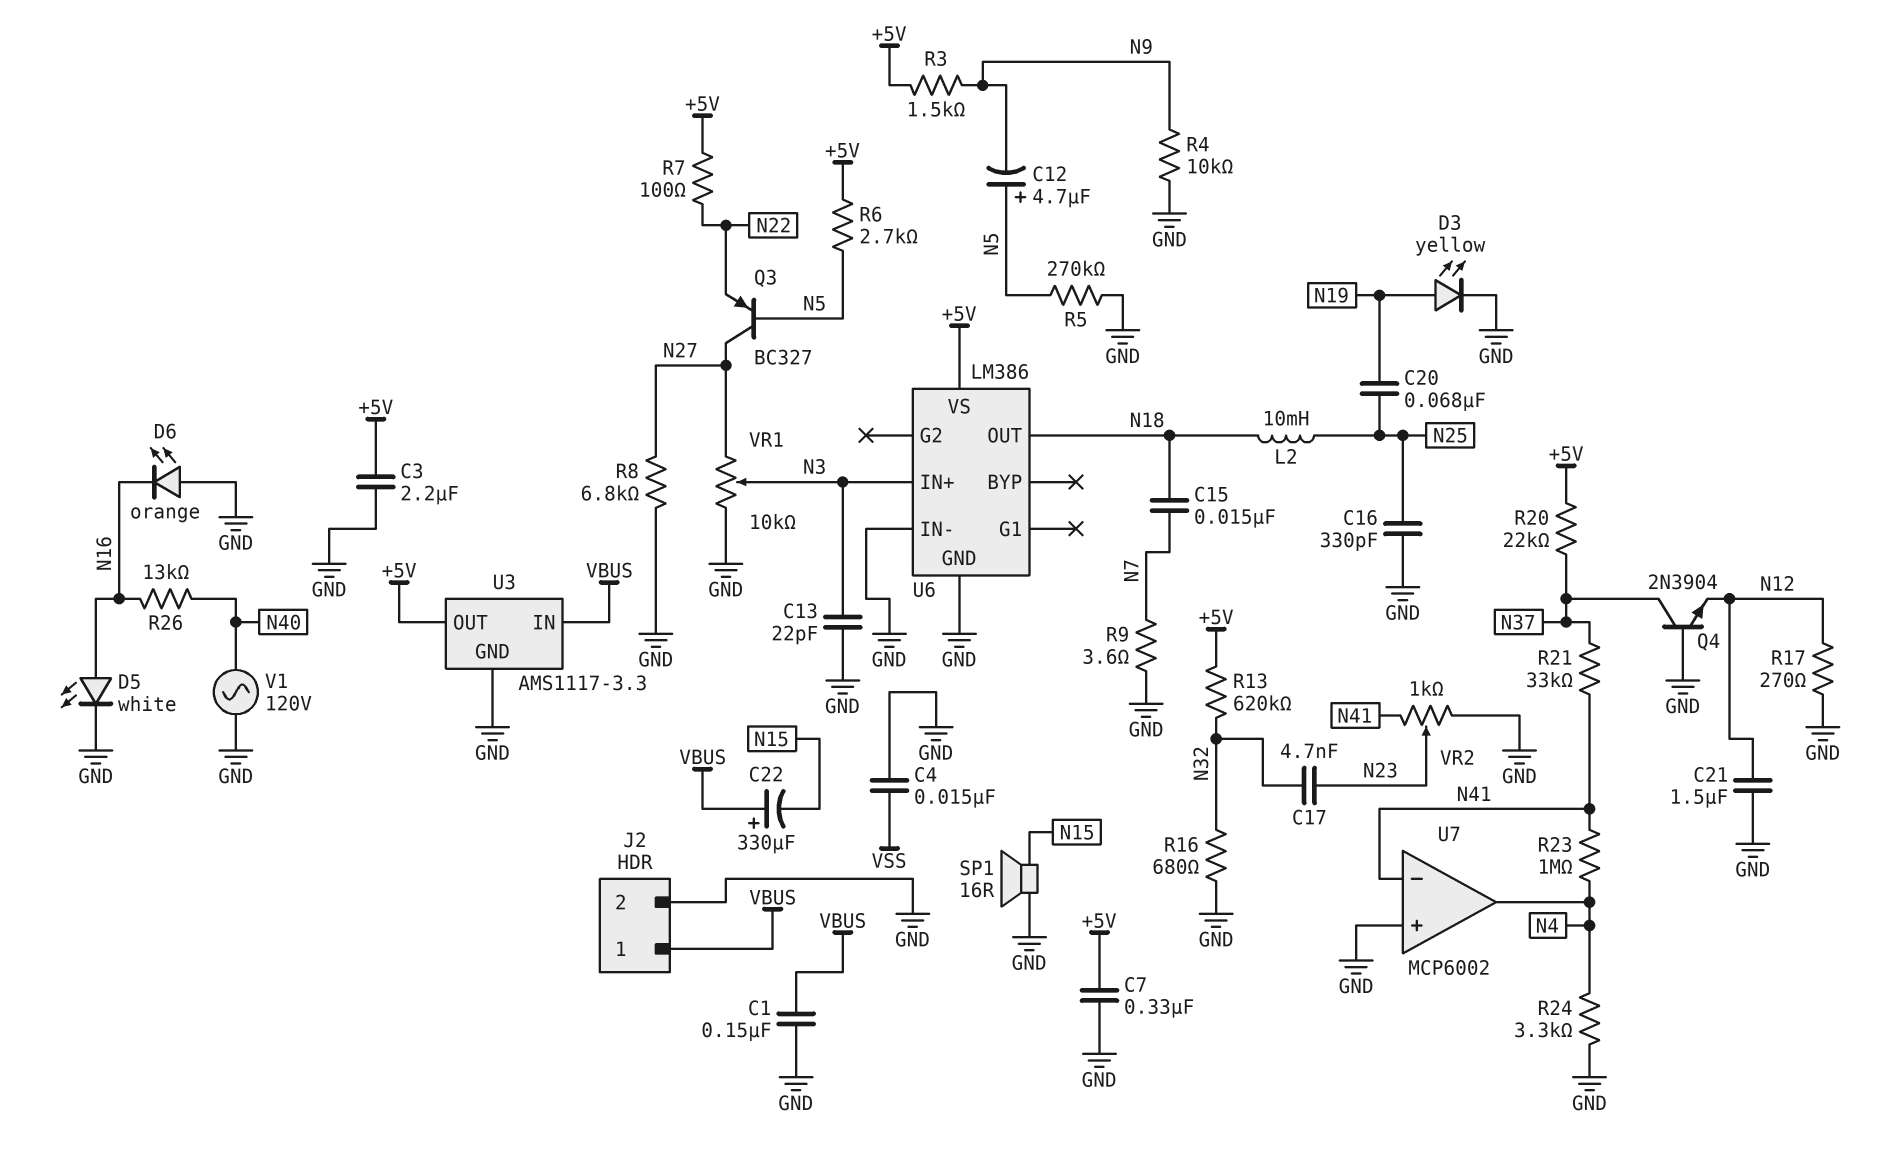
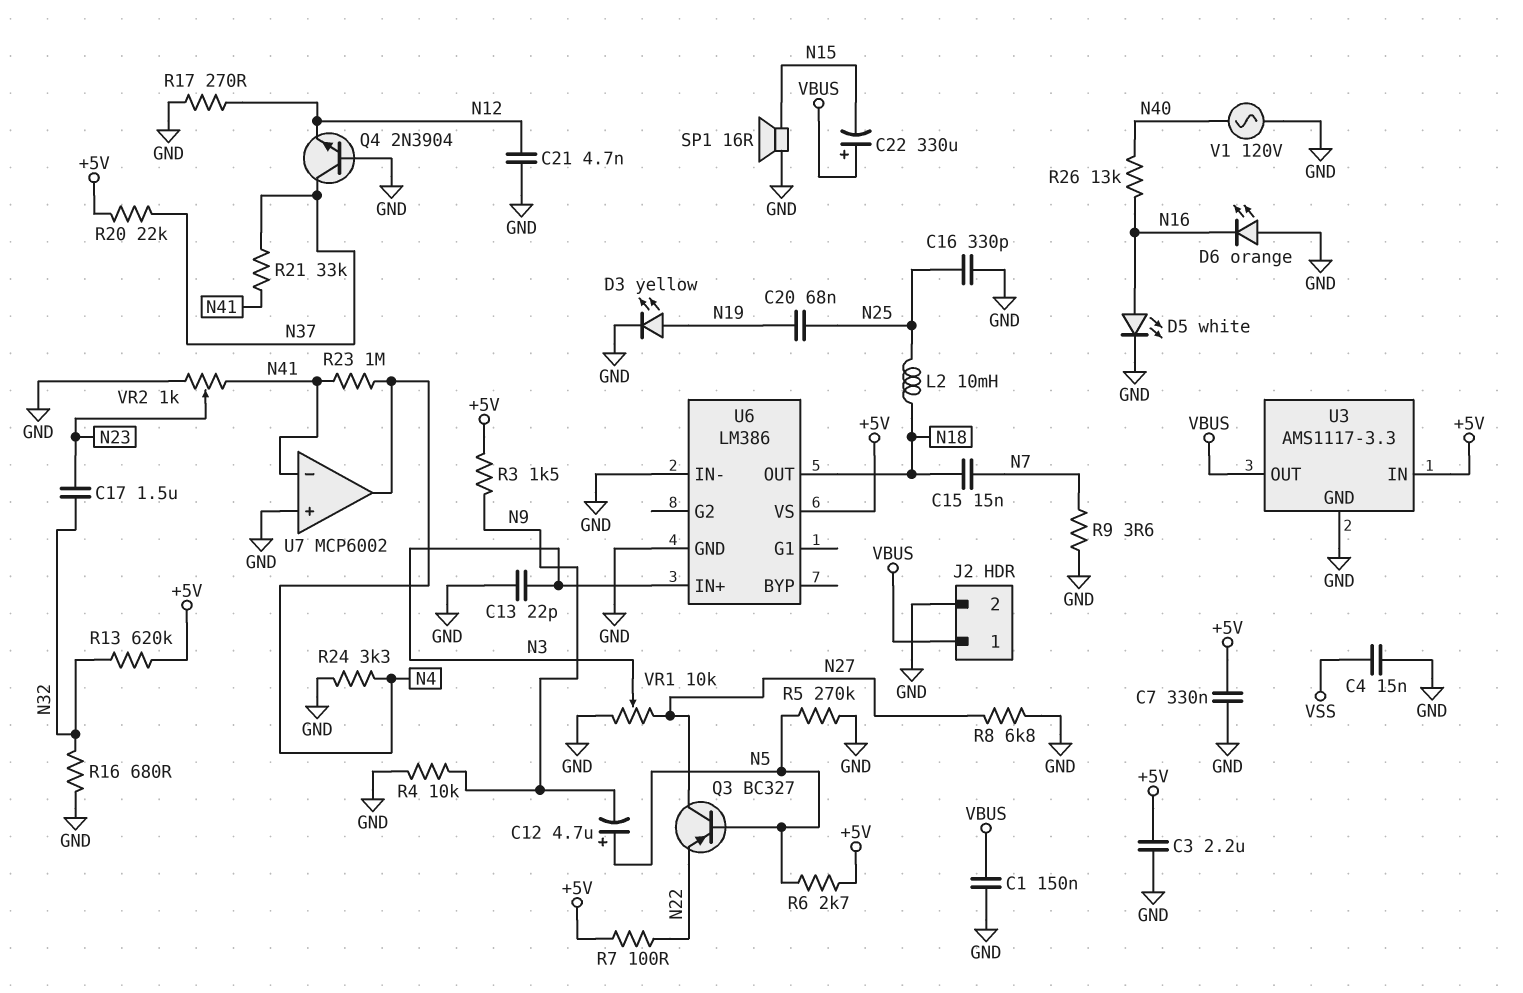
C17: 4.7nF (N23, N32) -> 1.5uF (N23, N32)
C21: 1.5uF (GND, N12) -> 4.7nF (GND, N12)
U3 pin IN: VBUS -> +5V
U3 pin OUT: +5V -> VBUS

